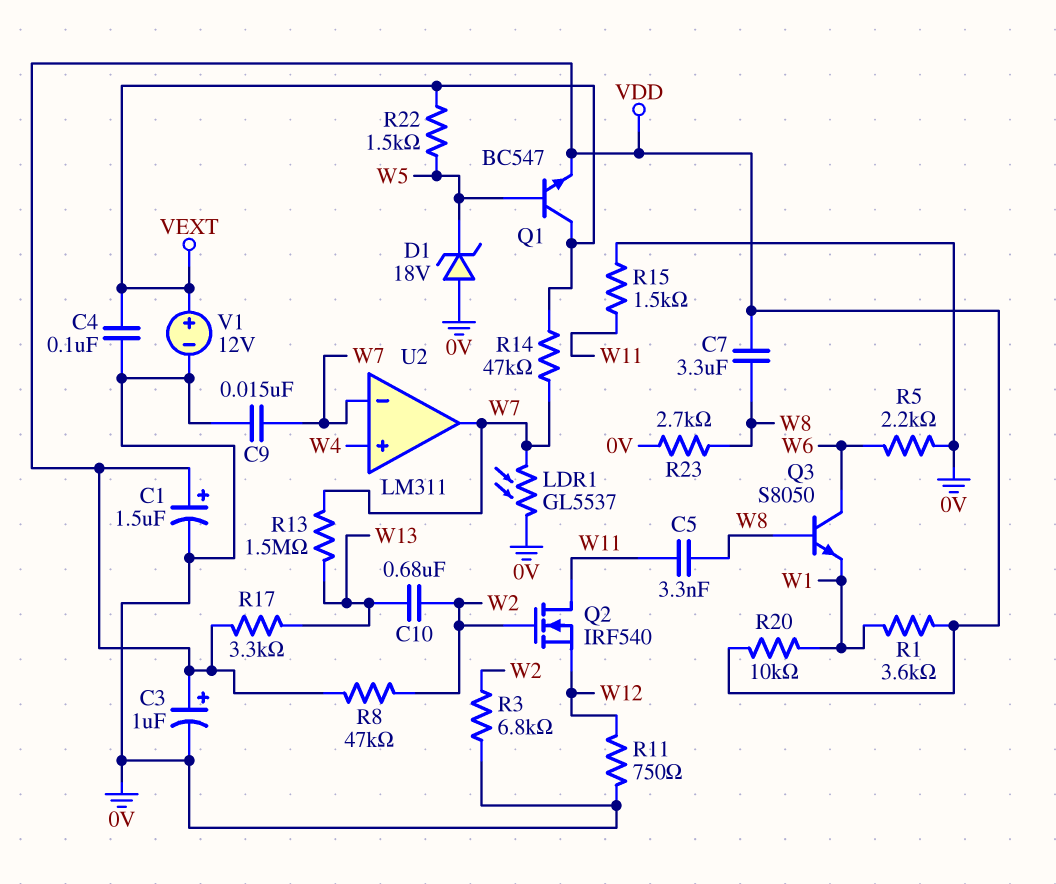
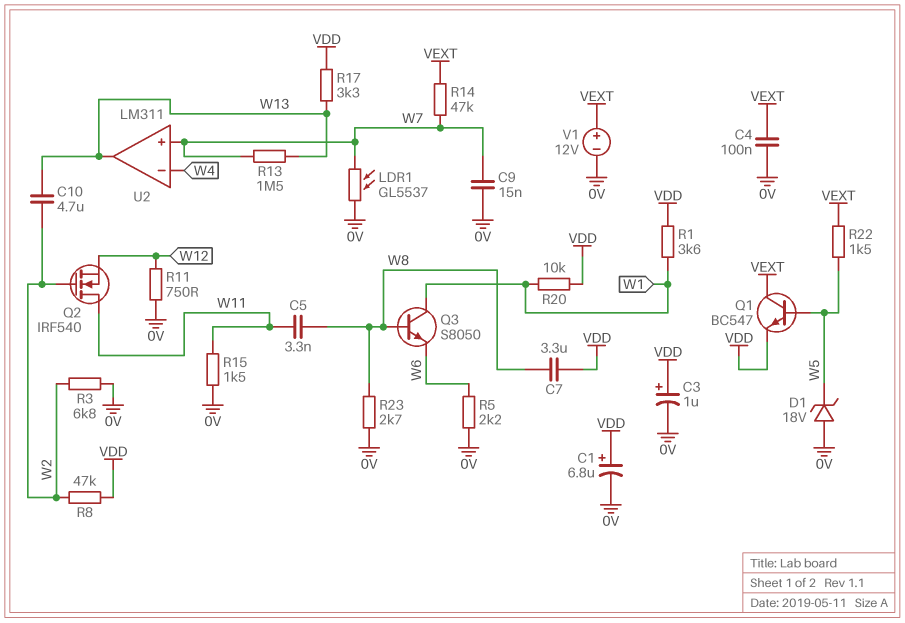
C1: 1.5uF (plus VDD, minus 0V) -> 6.8uF (plus VDD, minus 0V)
C10: 680nF (W2, W13) -> 4.7uF (W2, W13)
Q3: NPN S8050 (B W8, C W6, E W1) -> NPN S8050 (B W8, C W1, E W6)
U2 pin in+: W4 -> W7
U2 pin in-: W7 -> W4
U2 pin out: W7 -> W13

